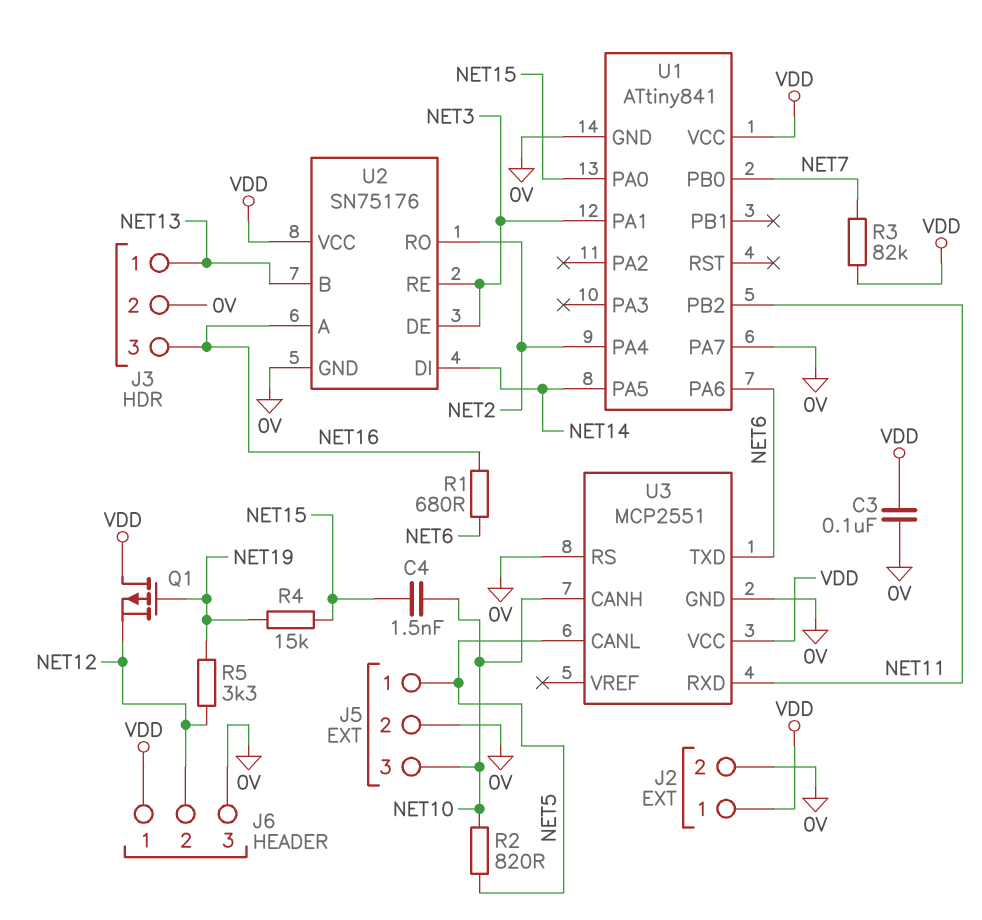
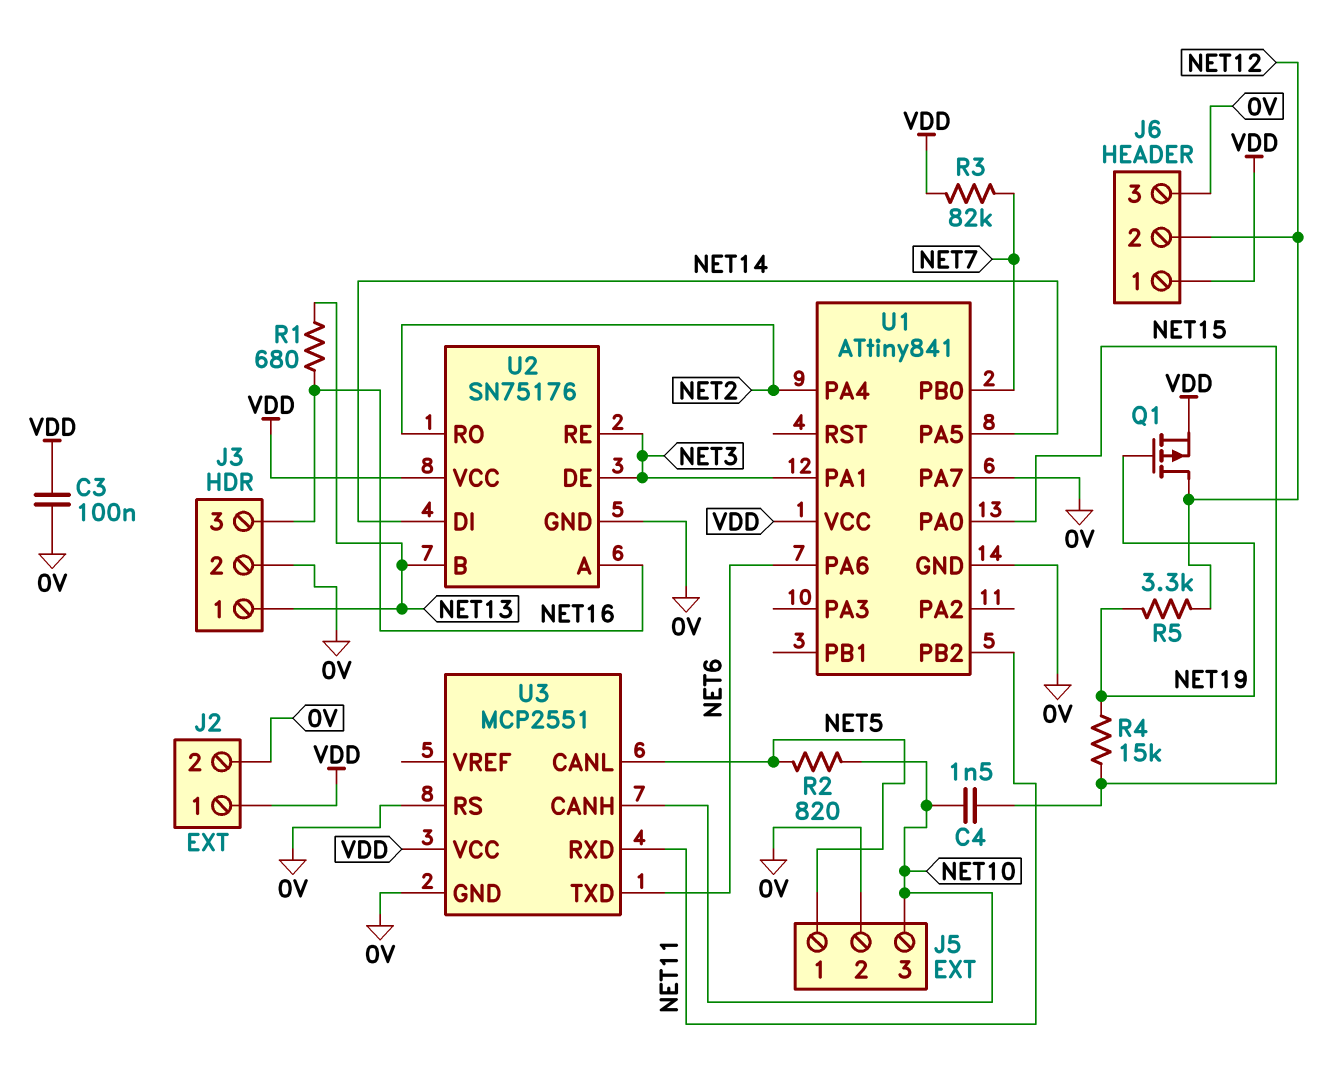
Q1: PMOS (G NET19, D VDD, S NET12) -> PMOS (G NET19, D NET12, S VDD)
R1: 680 (NET6, NET16) -> 680 (NET13, NET16)

